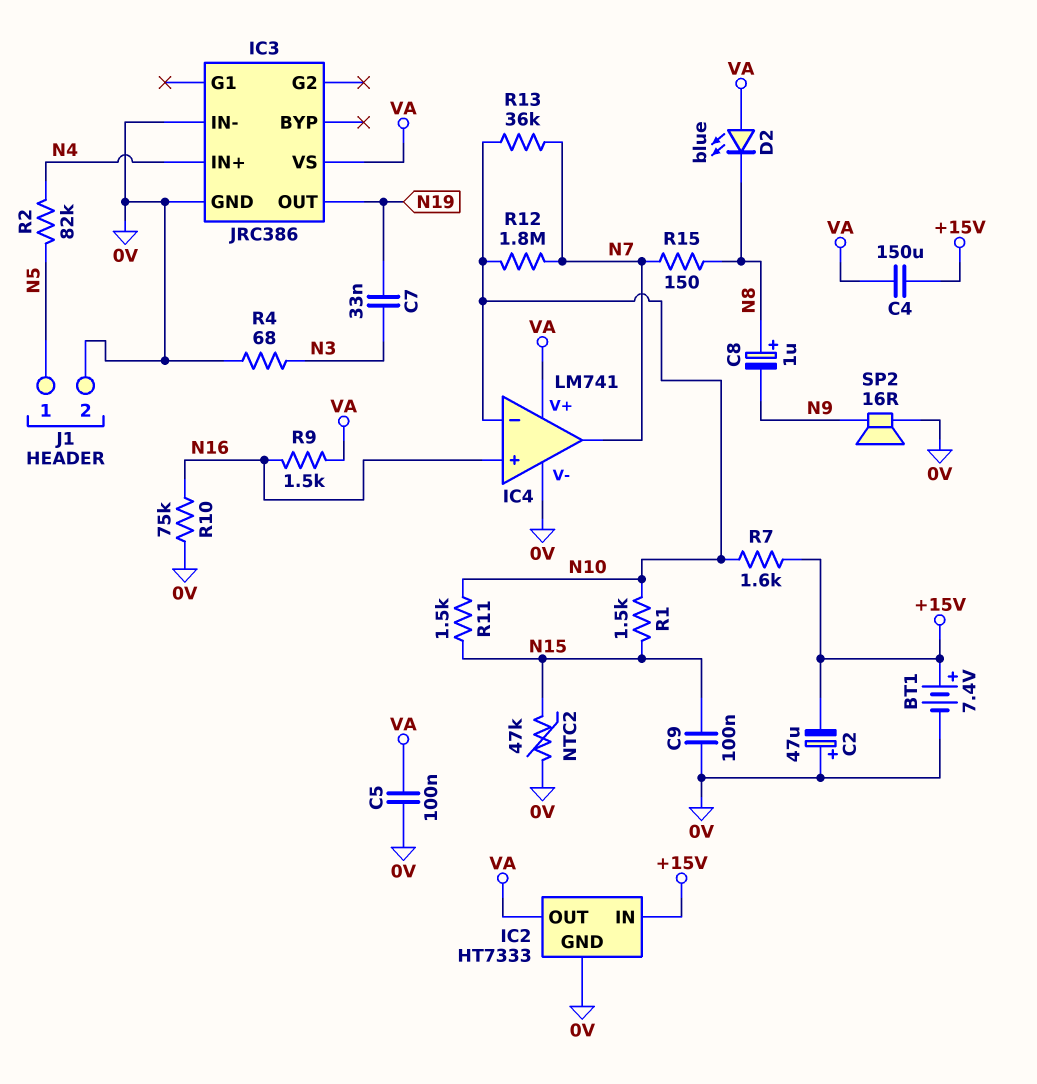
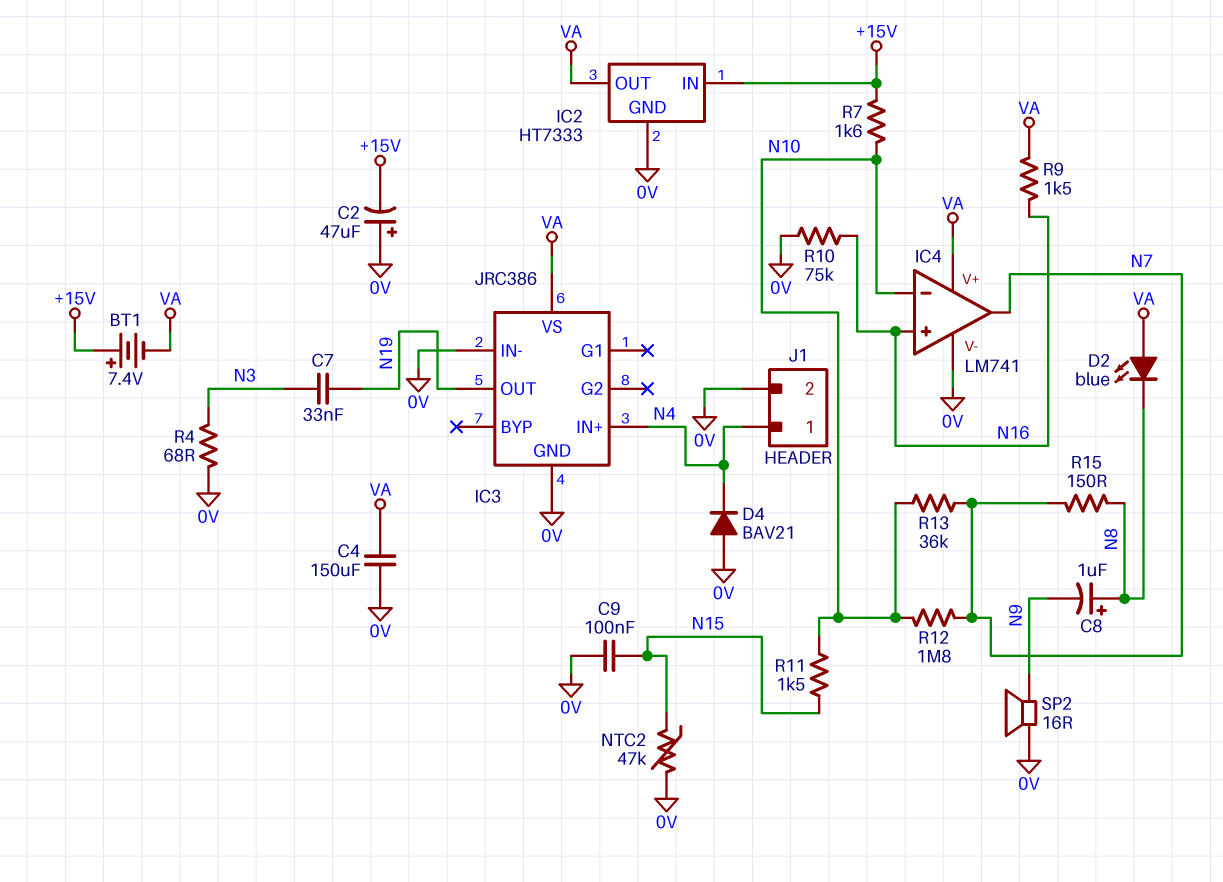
BT1: 7.4V (plus +15V, minus 0V) -> 7.4V (plus +15V, minus VA)
C4: 150uF (+15V, VA) -> 150uF (0V, VA)
C5: 100nF (0V, VA) -> none
D4: none -> diode BAV21 (A 0V, K N4)
J1 pin 1: N5 -> N4
R1: 1.5k (N10, N15) -> none
R2: 82k (N4, N5) -> none

